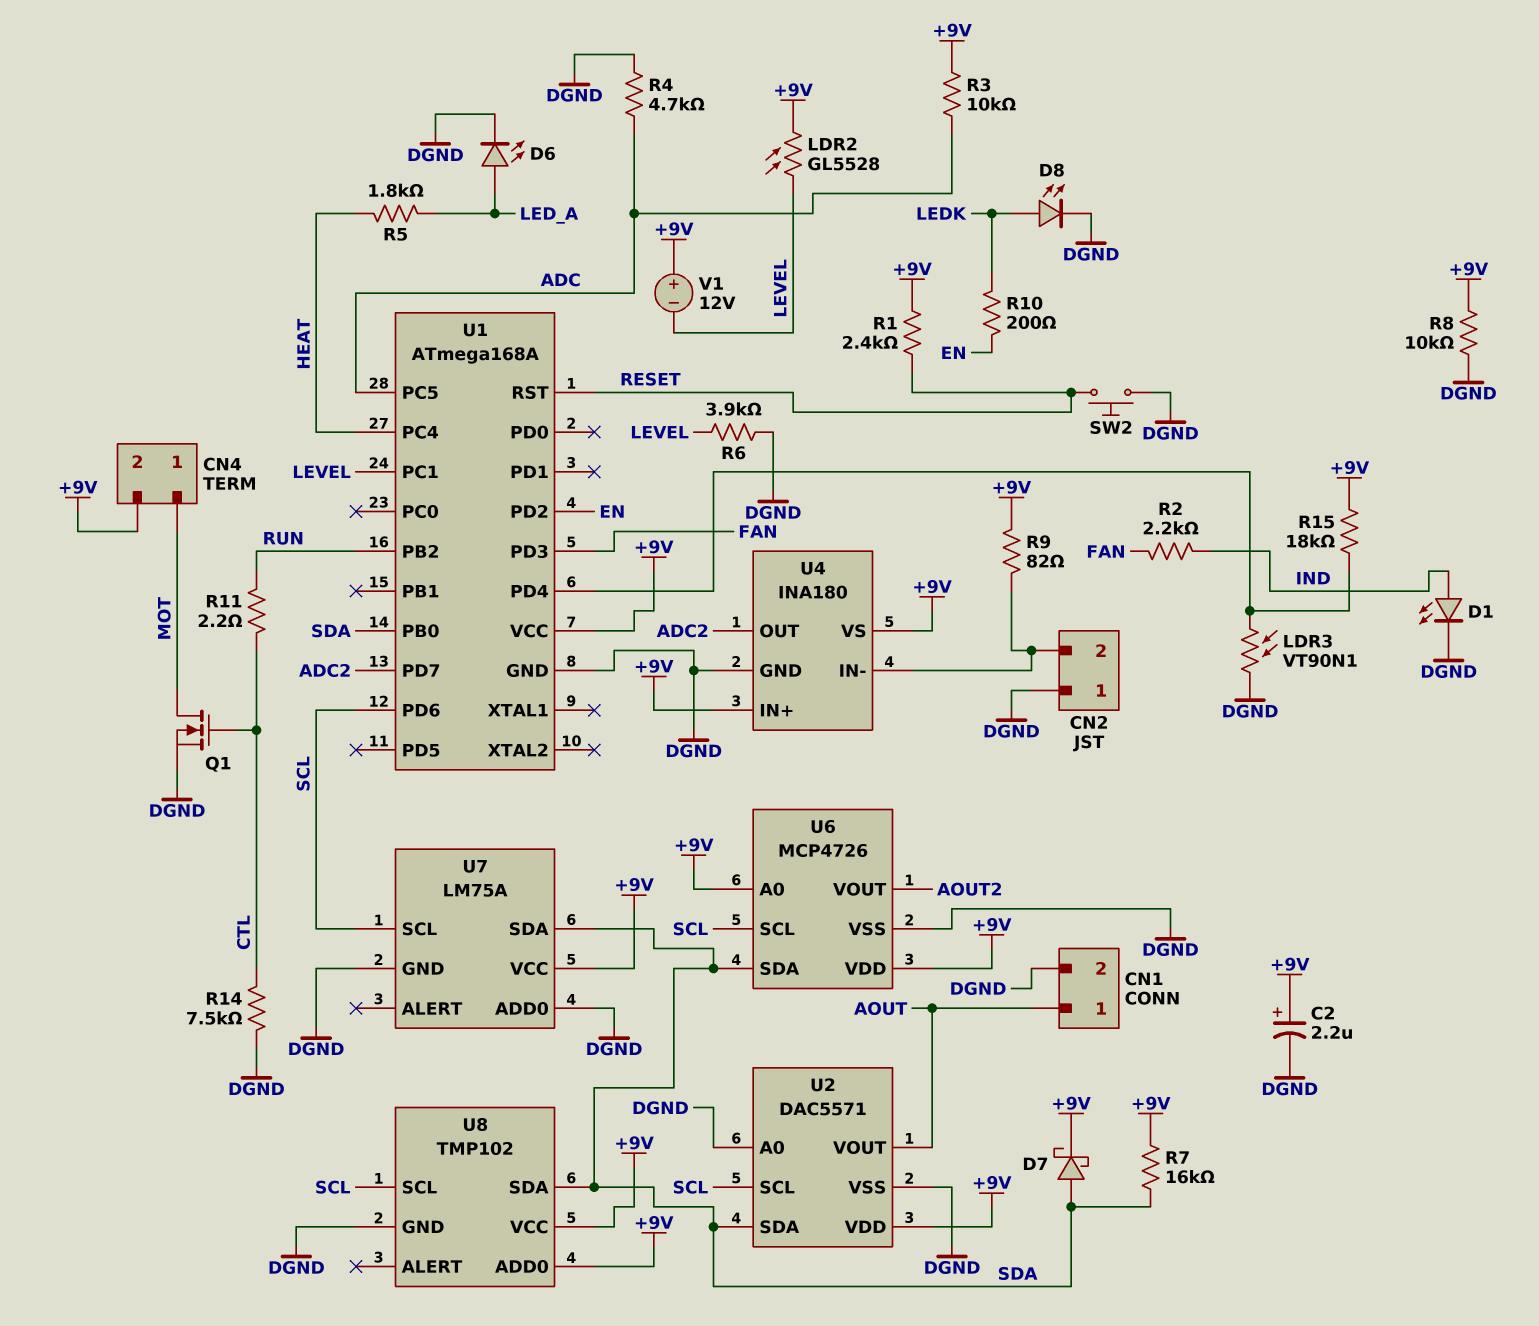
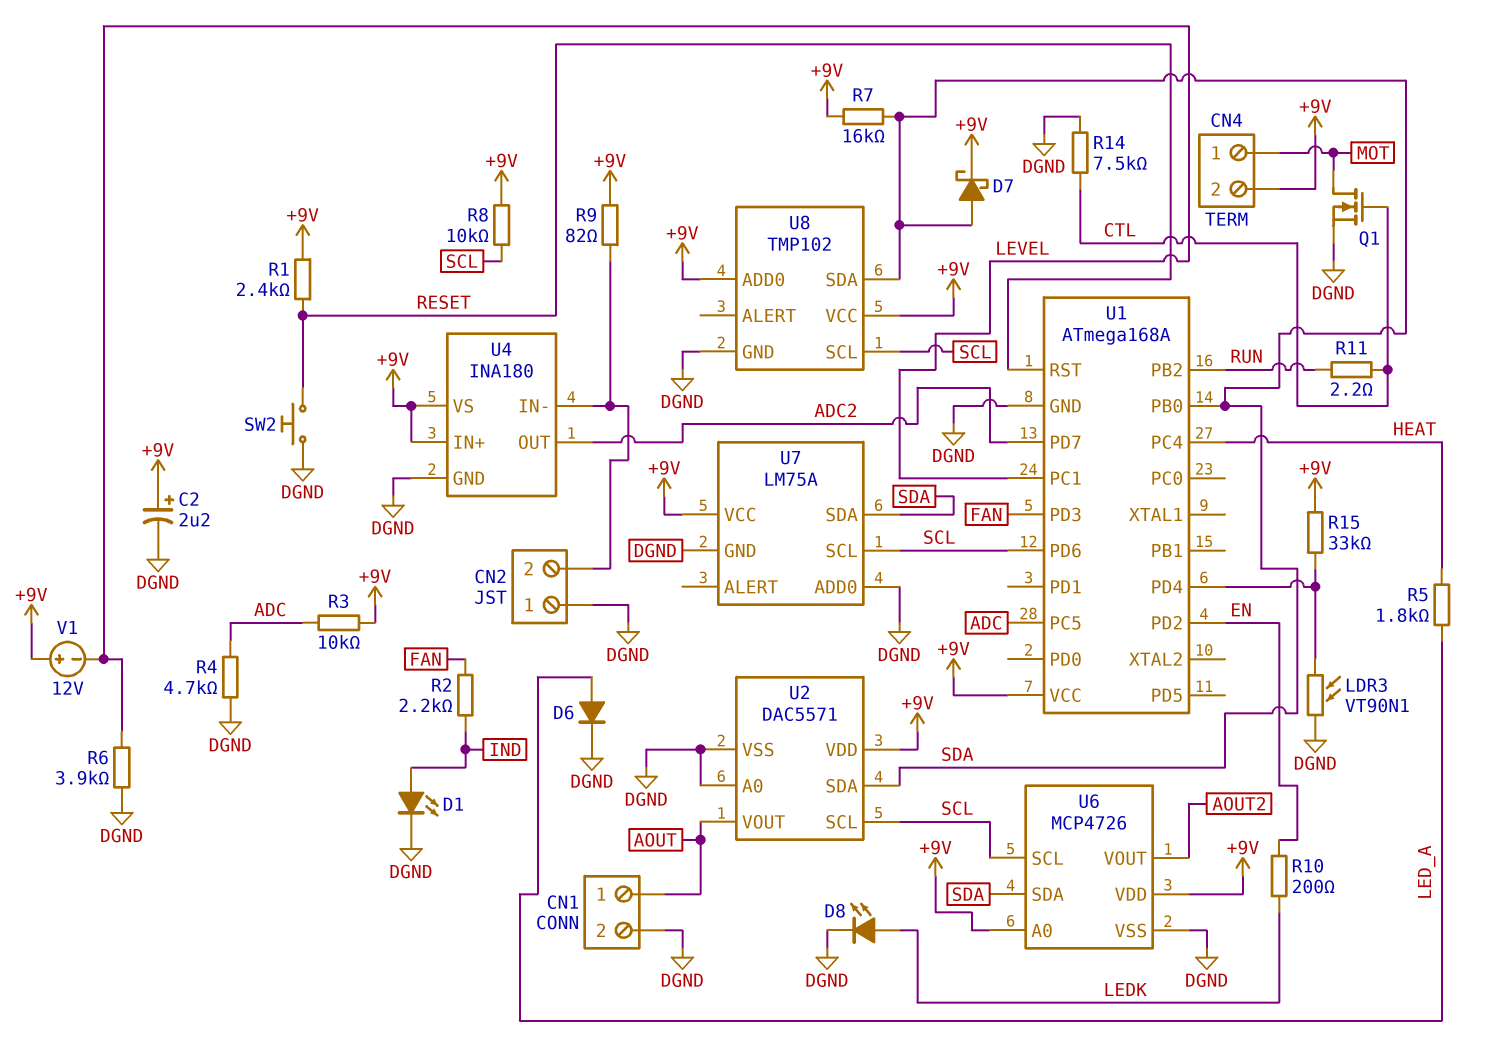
D6: LED (A LED_A, K DGND) -> diode (A LED_A, K DGND)
LDR2: GL5528 (+9V, LEVEL) -> none
R8: 10k (+9V, DGND) -> 10k (+9V, SCL)
R15: 18k (+9V, U1/PD4) -> 33k (+9V, U1/PD4)

